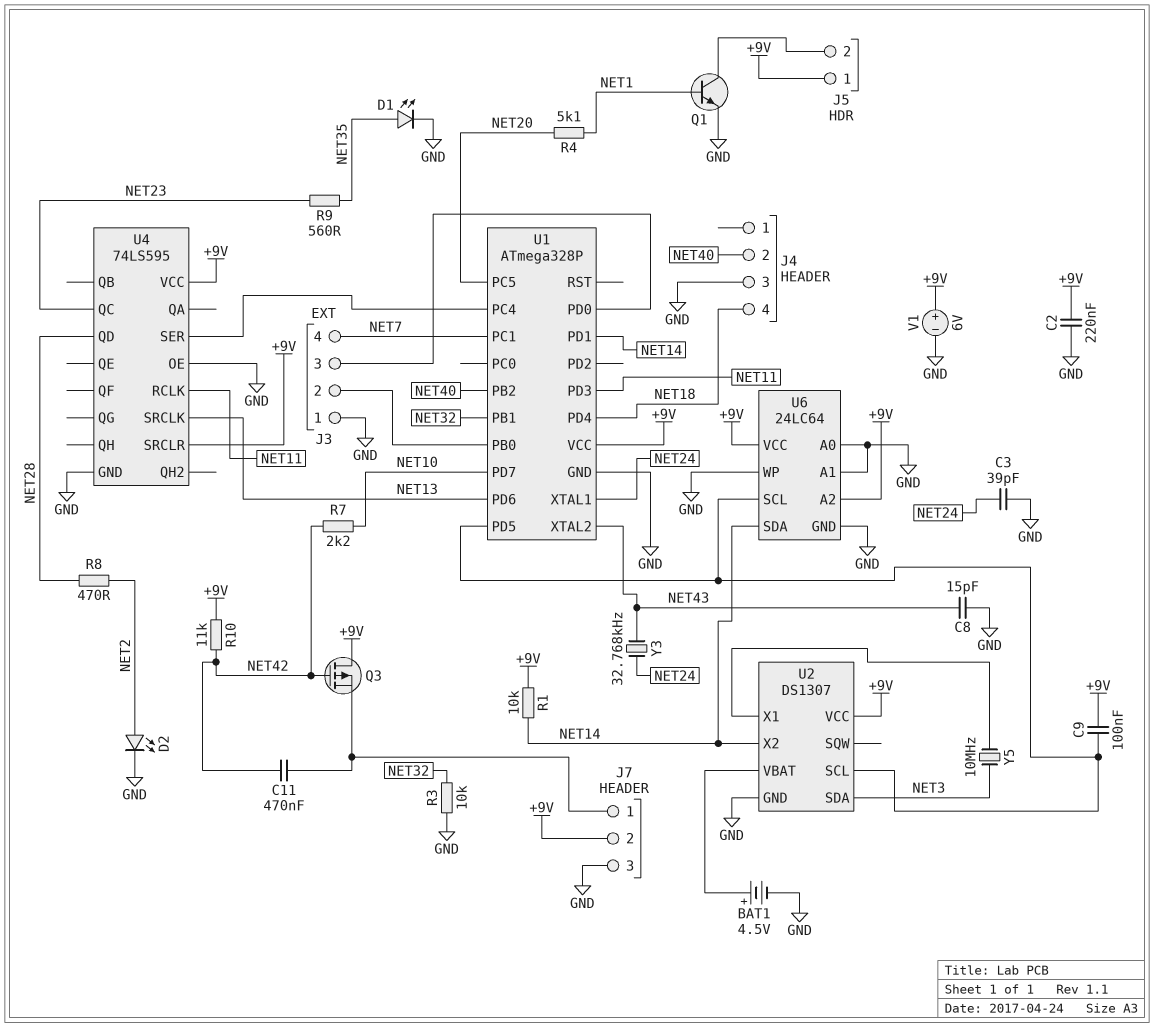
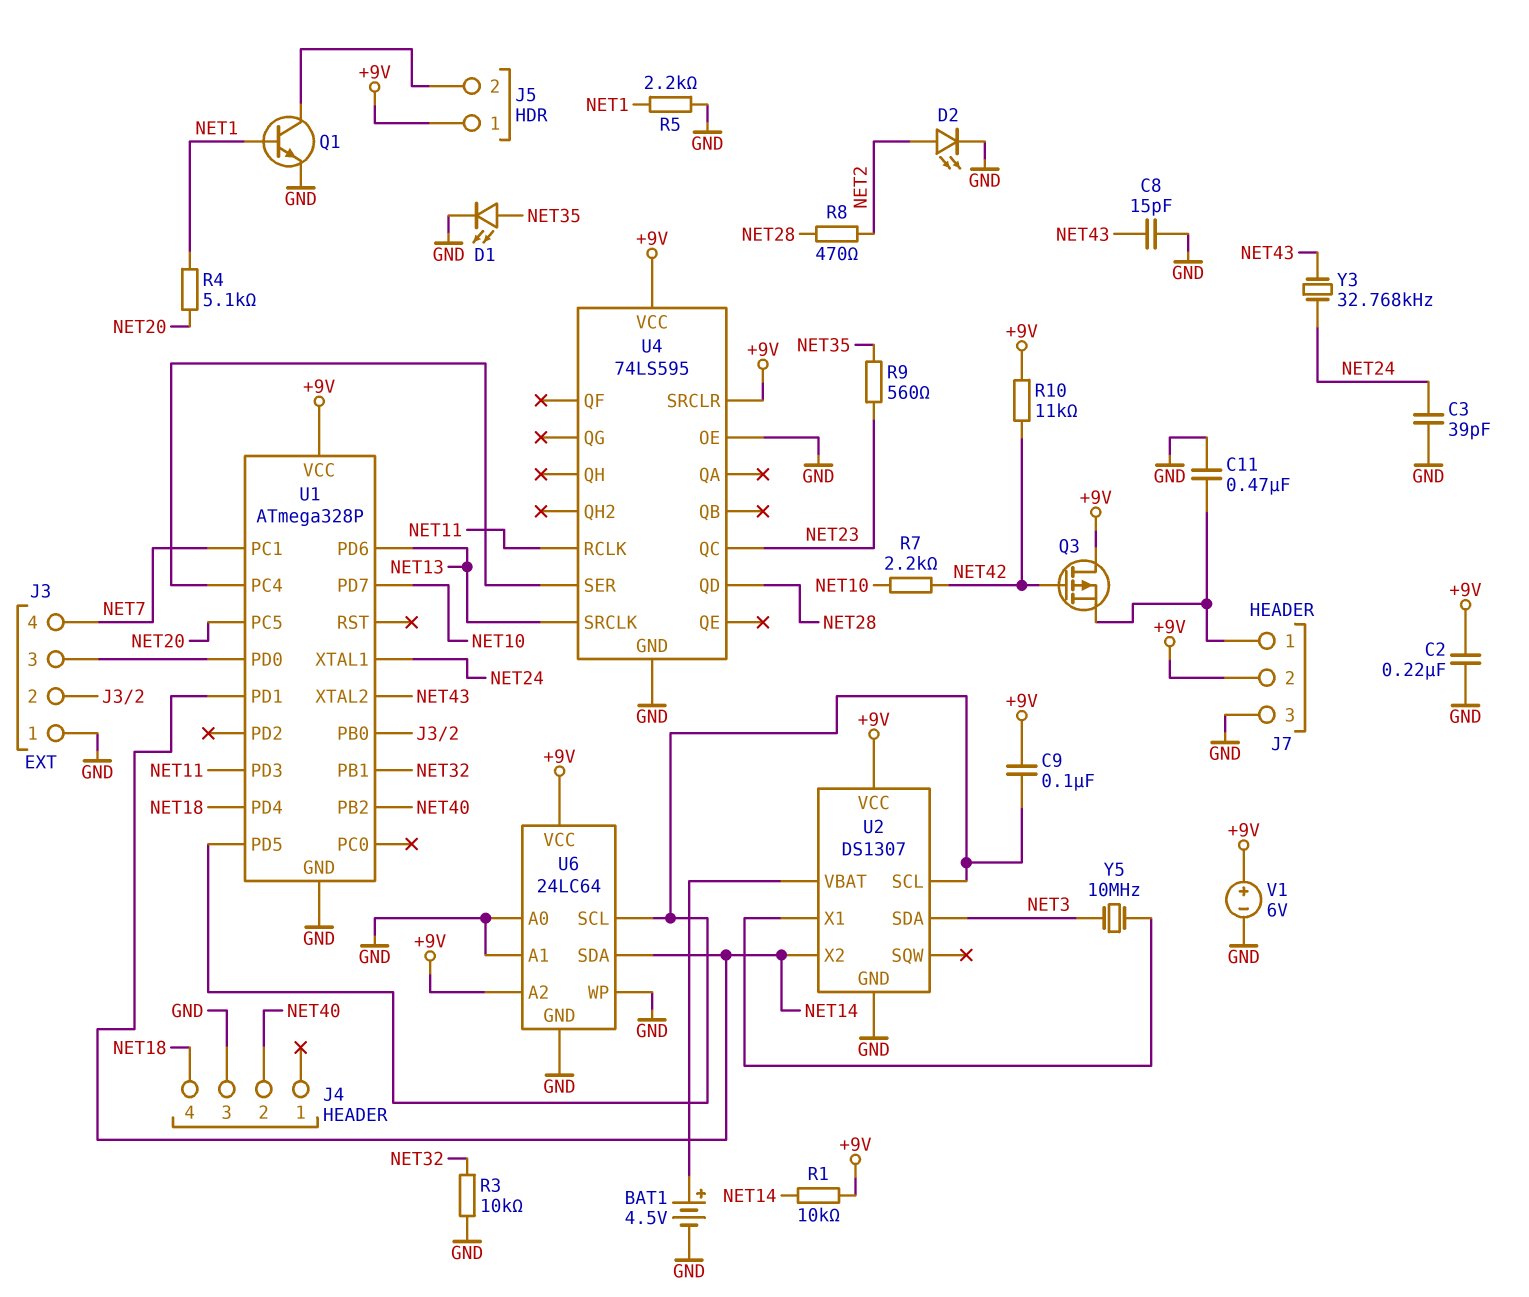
C11: 470nF (J7/1, NET42) -> 470nF (GND, J7/1)
R5: none -> 2.2k (GND, NET1)

